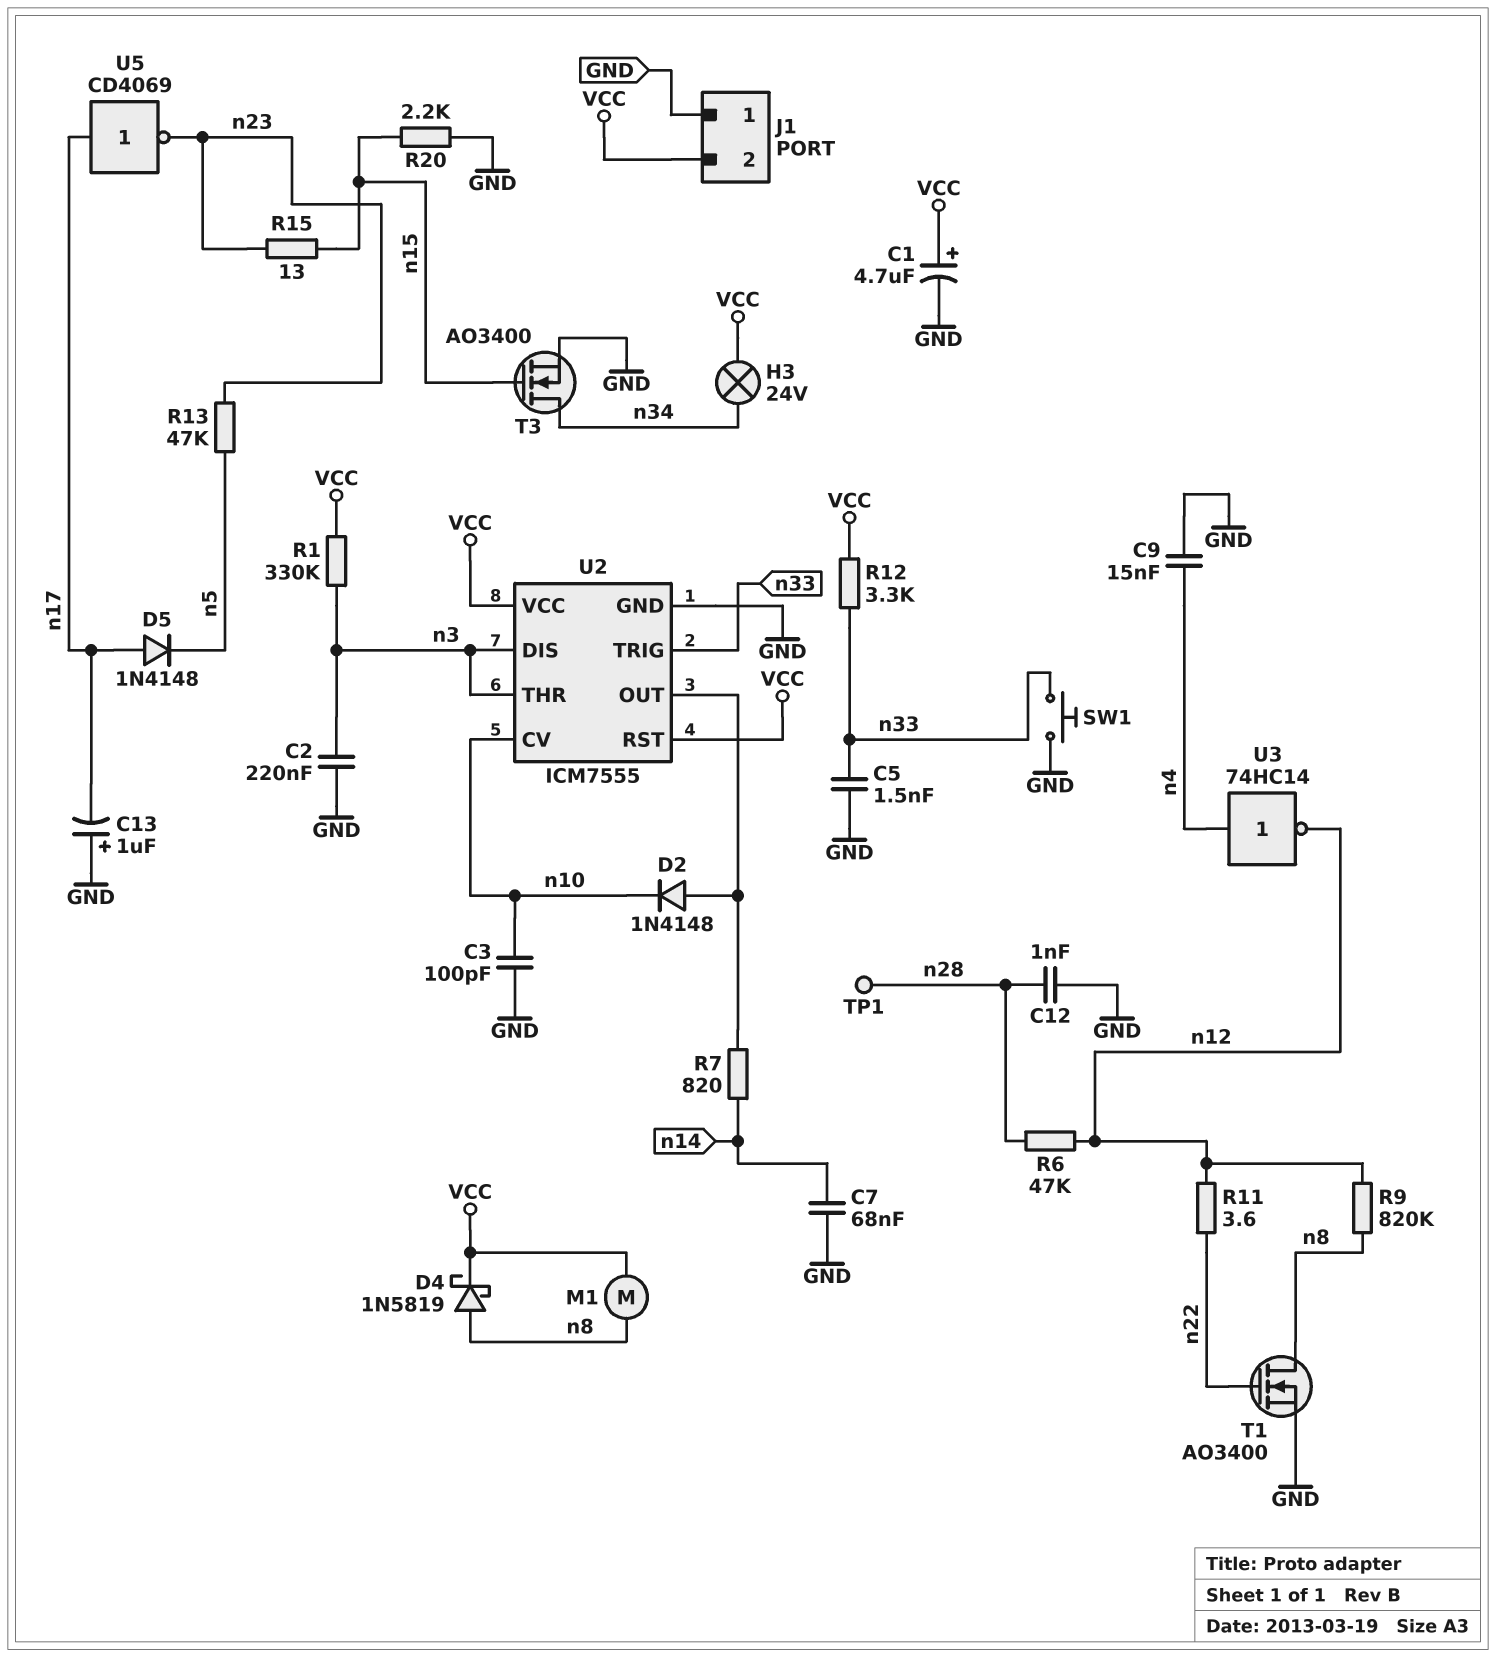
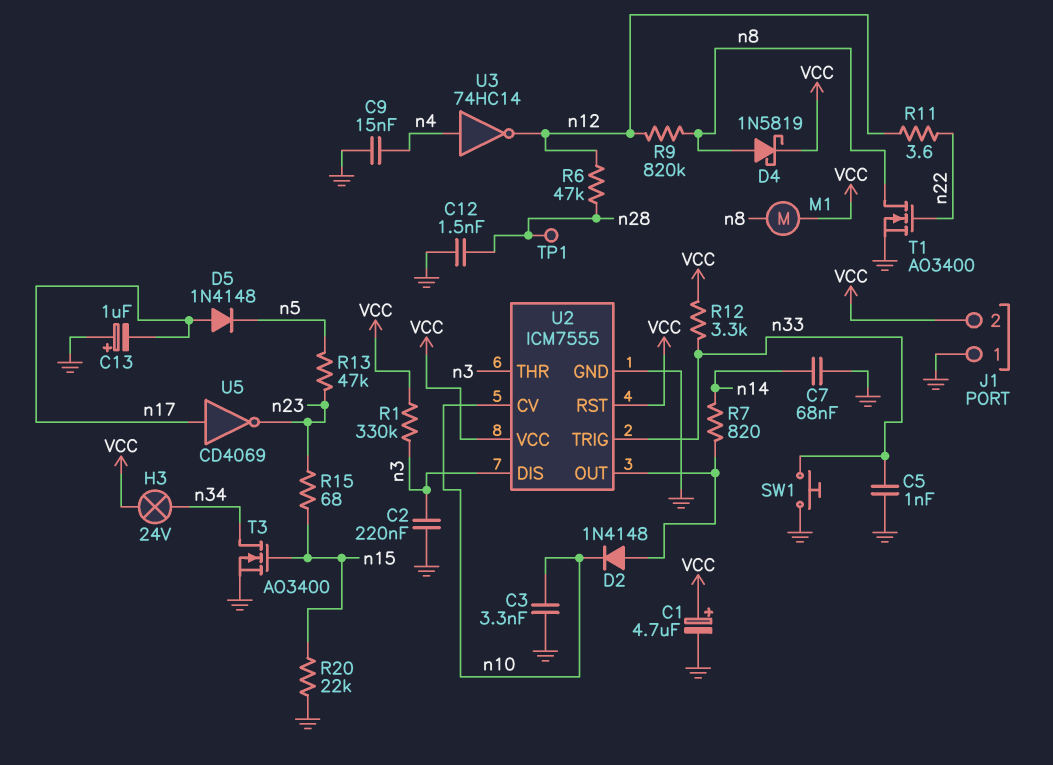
C3: 100pF (GND, n10) -> 3.3nF (GND, n10)
C5: 1.5nF (GND, n33) -> 1nF (GND, n33)
C12: 1nF (GND, n28) -> 1.5nF (GND, n28)
R15: 13 (n15, n23) -> 68 (n15, n23)
R20: 2.2k (GND, n15) -> 22k (GND, n15)

